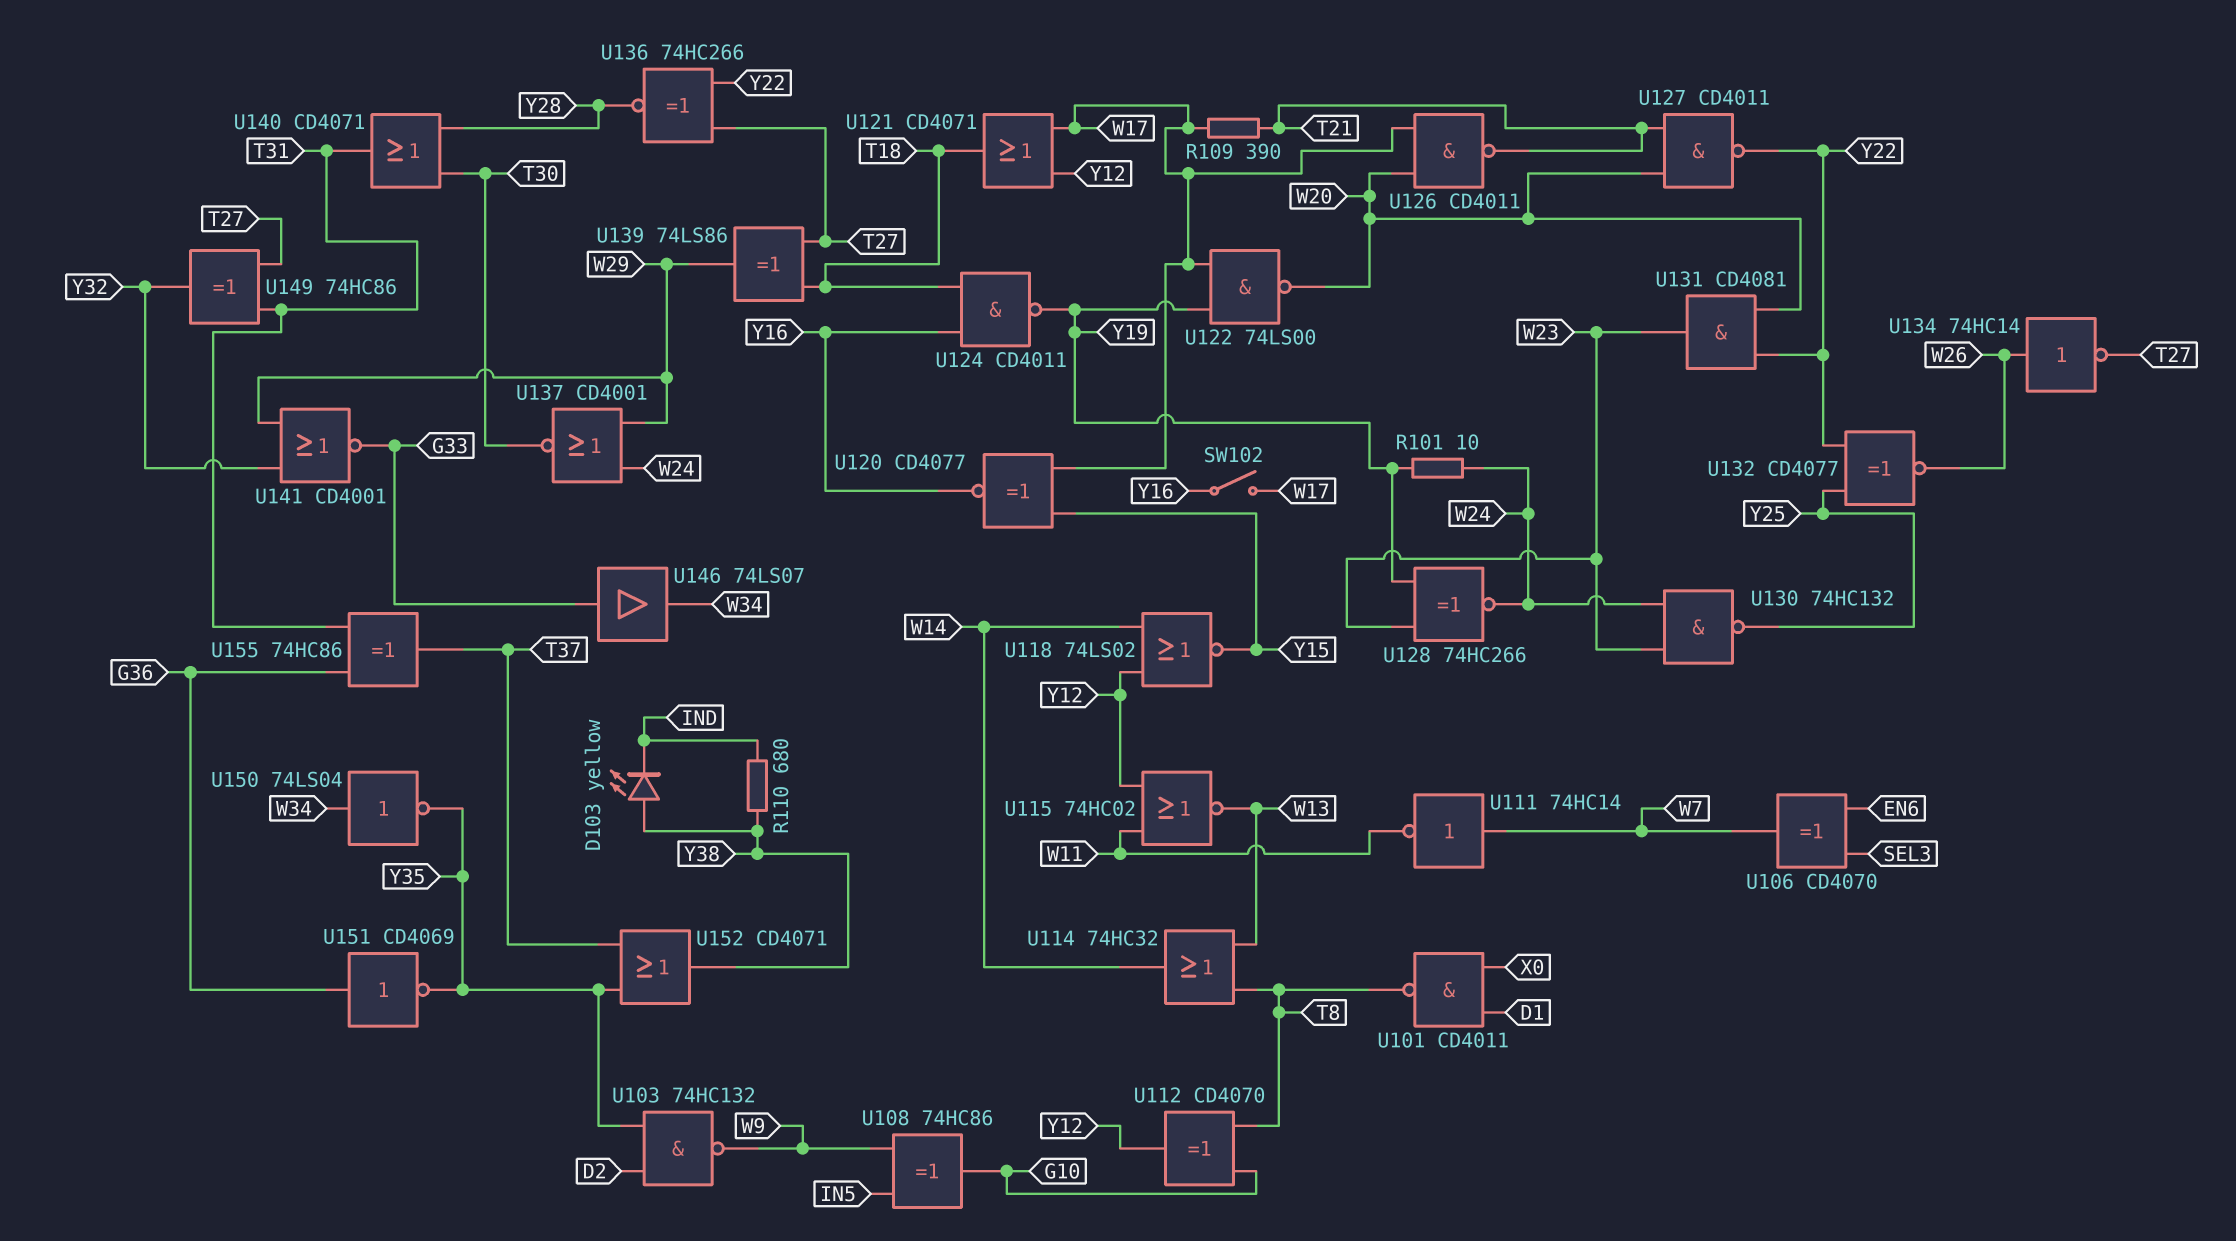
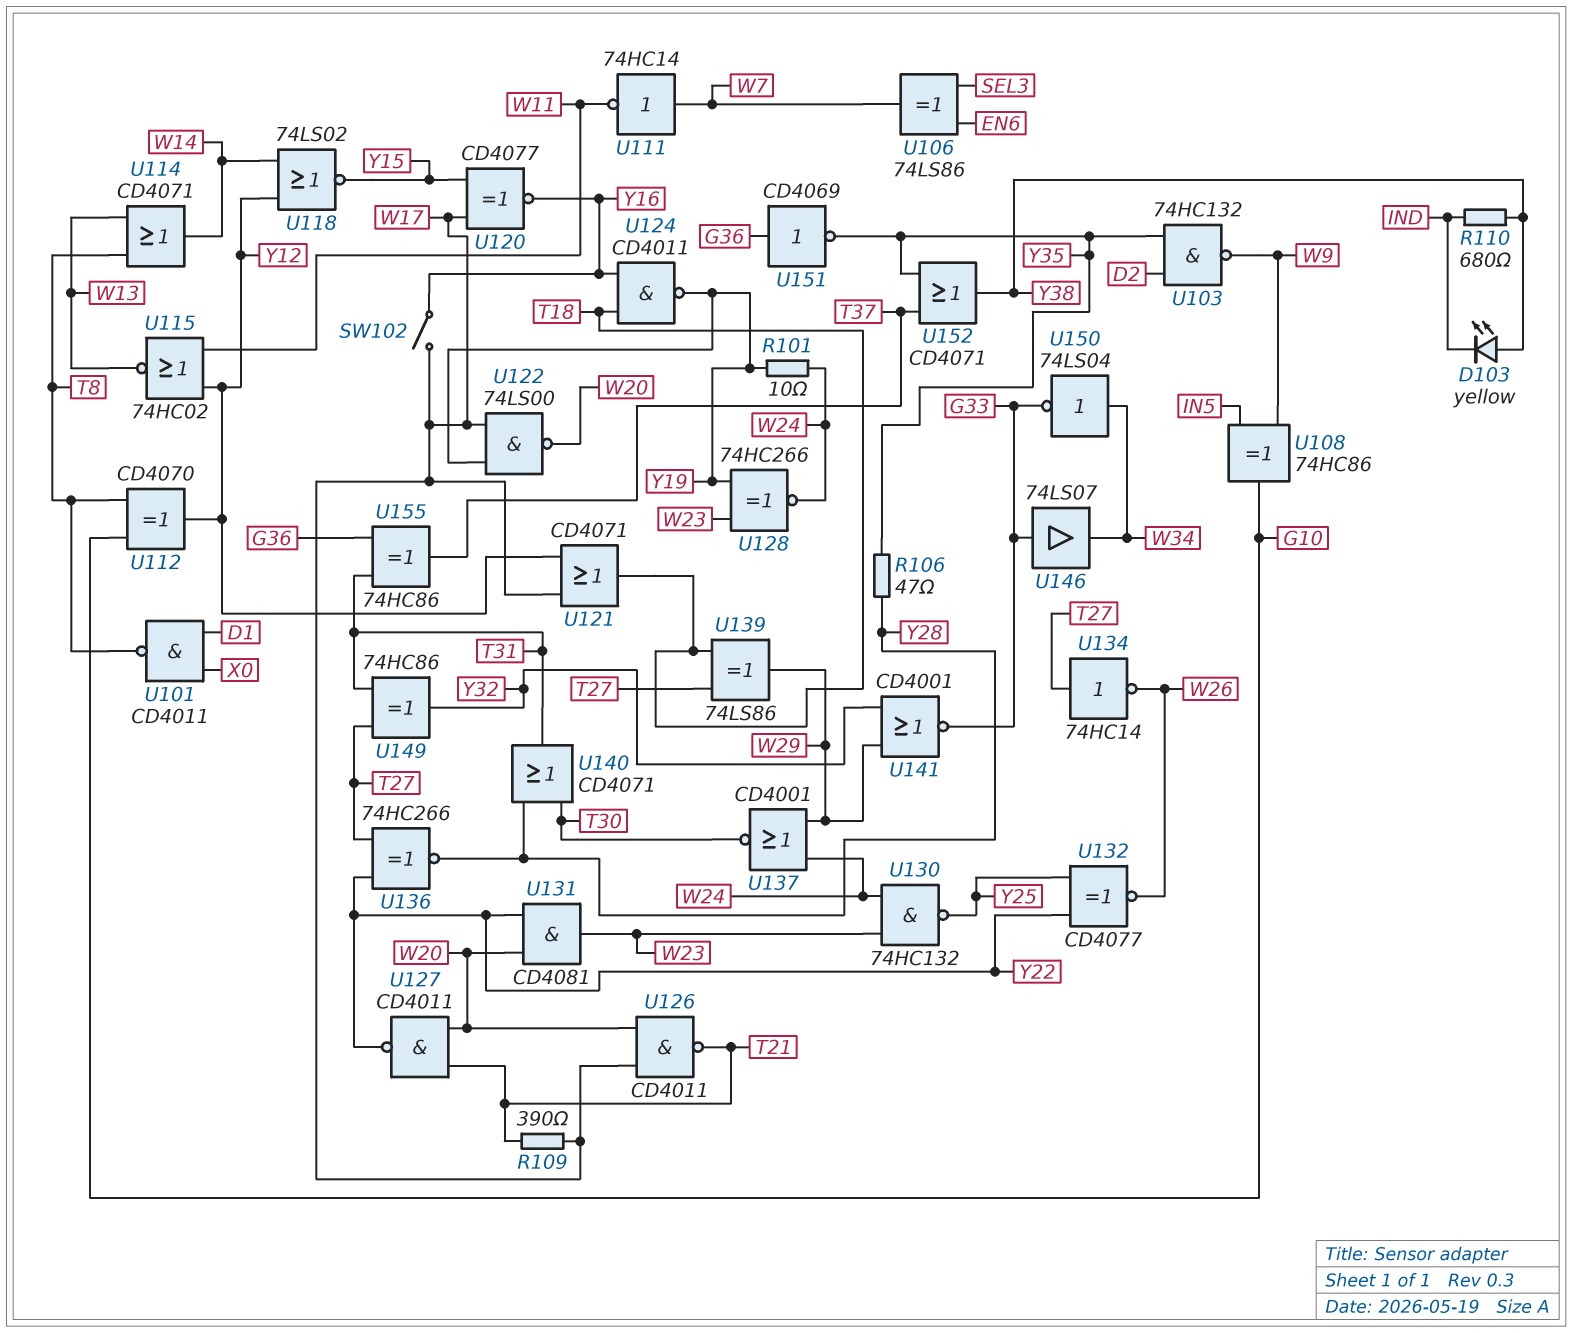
R106: none -> 47 (Y28, Y35)
U106: XOR CD4070 (in EN6, in SEL3, out W7) -> XOR 74LS86 (in EN6, in SEL3, out W7)
U114: OR 74HC32 (in T8, in W13, out W14) -> OR CD4071 (in T8, in W13, out W14)
U134: NOT 74HC14 (in W26, out T27) -> NOT 74HC14 (in T27, out W26)
U150: NOT 74LS04 (in W34, out Y35) -> NOT 74LS04 (in W34, out G33)

